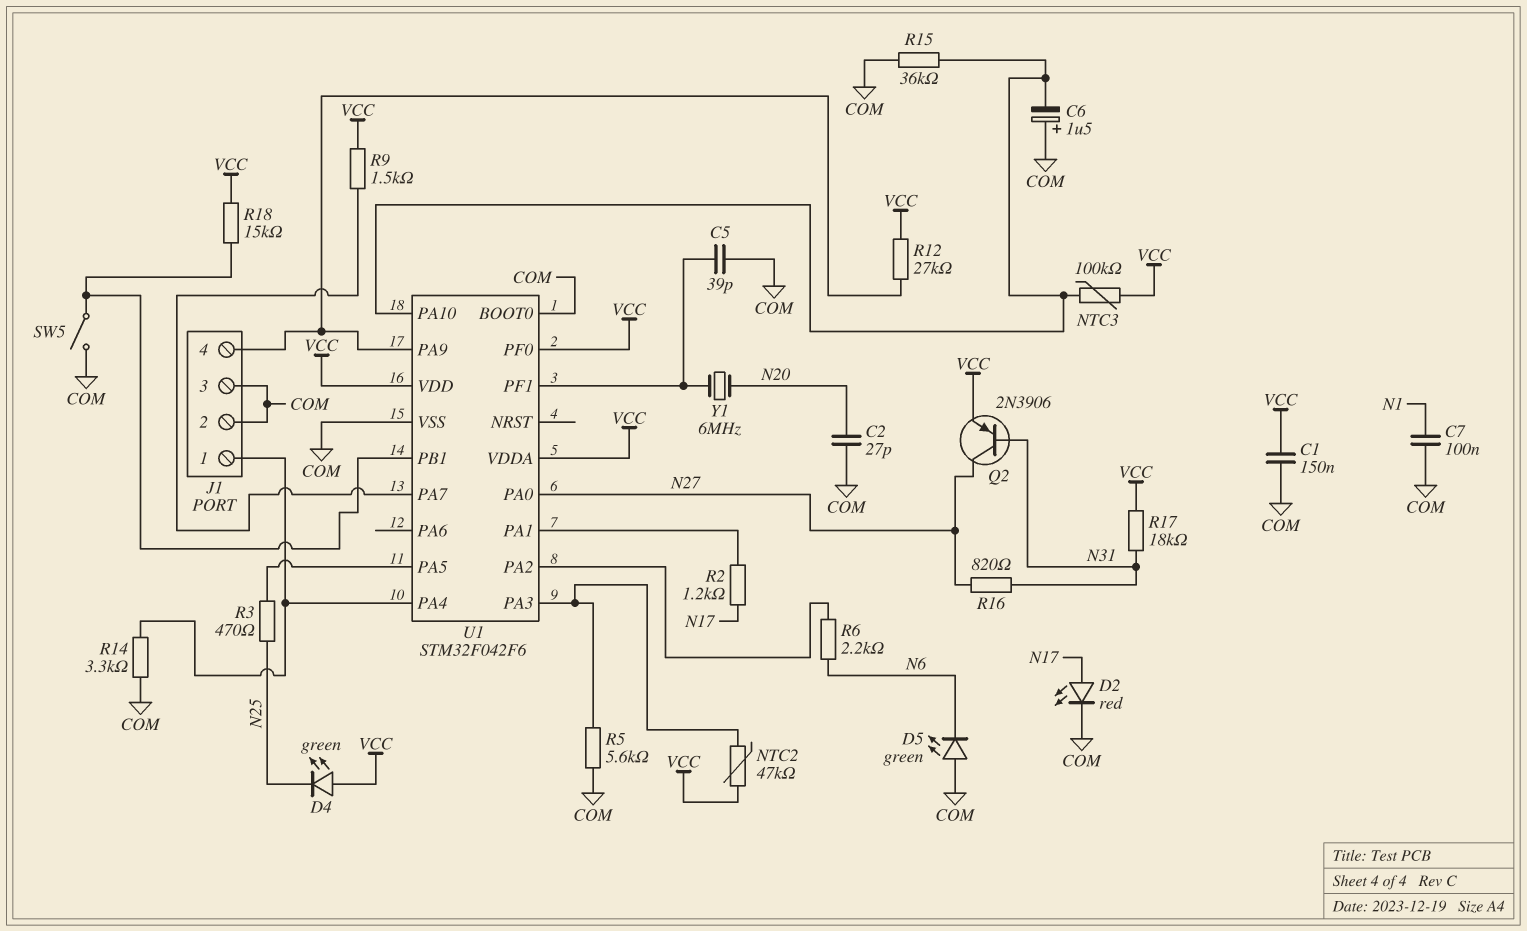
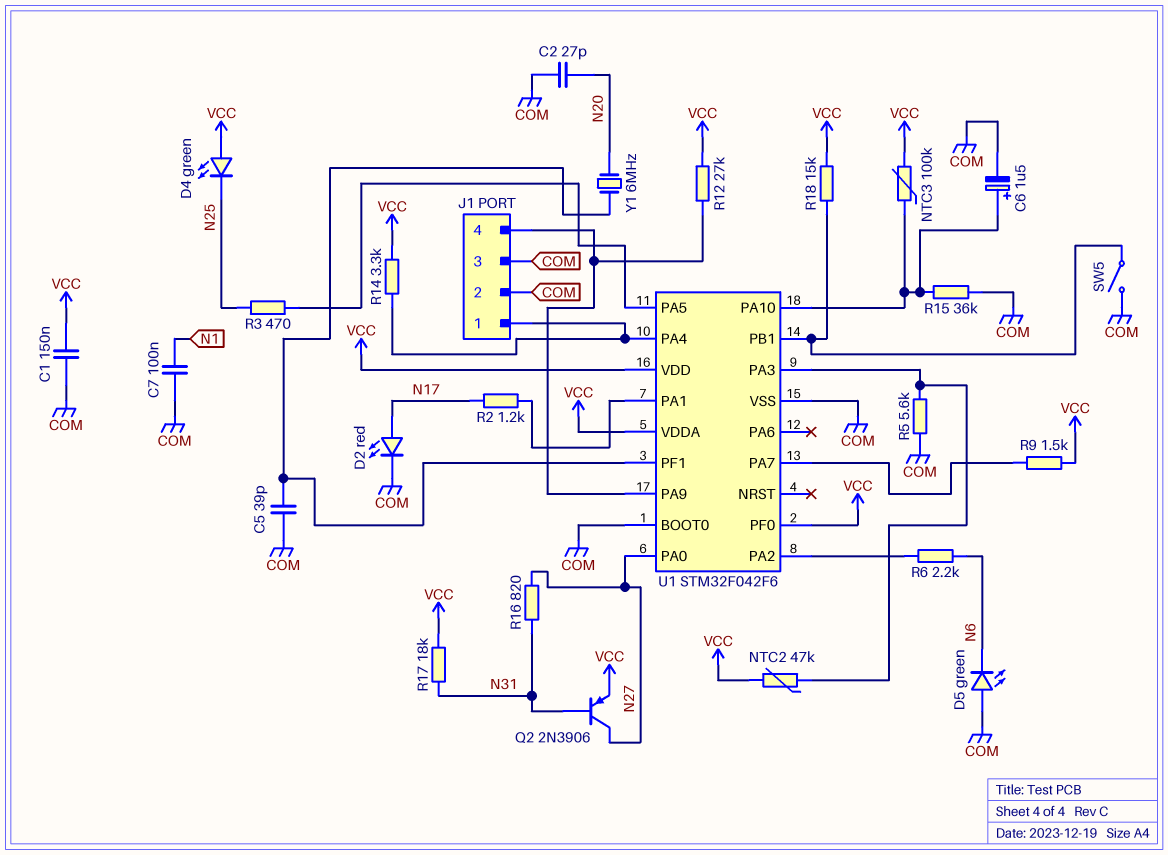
C6: 1.5uF (plus COM, minus U1/PA10) -> 1.5uF (plus U1/PA10, minus COM)
R14: 3.3k (COM, J1/1) -> 3.3k (J1/1, VCC)

